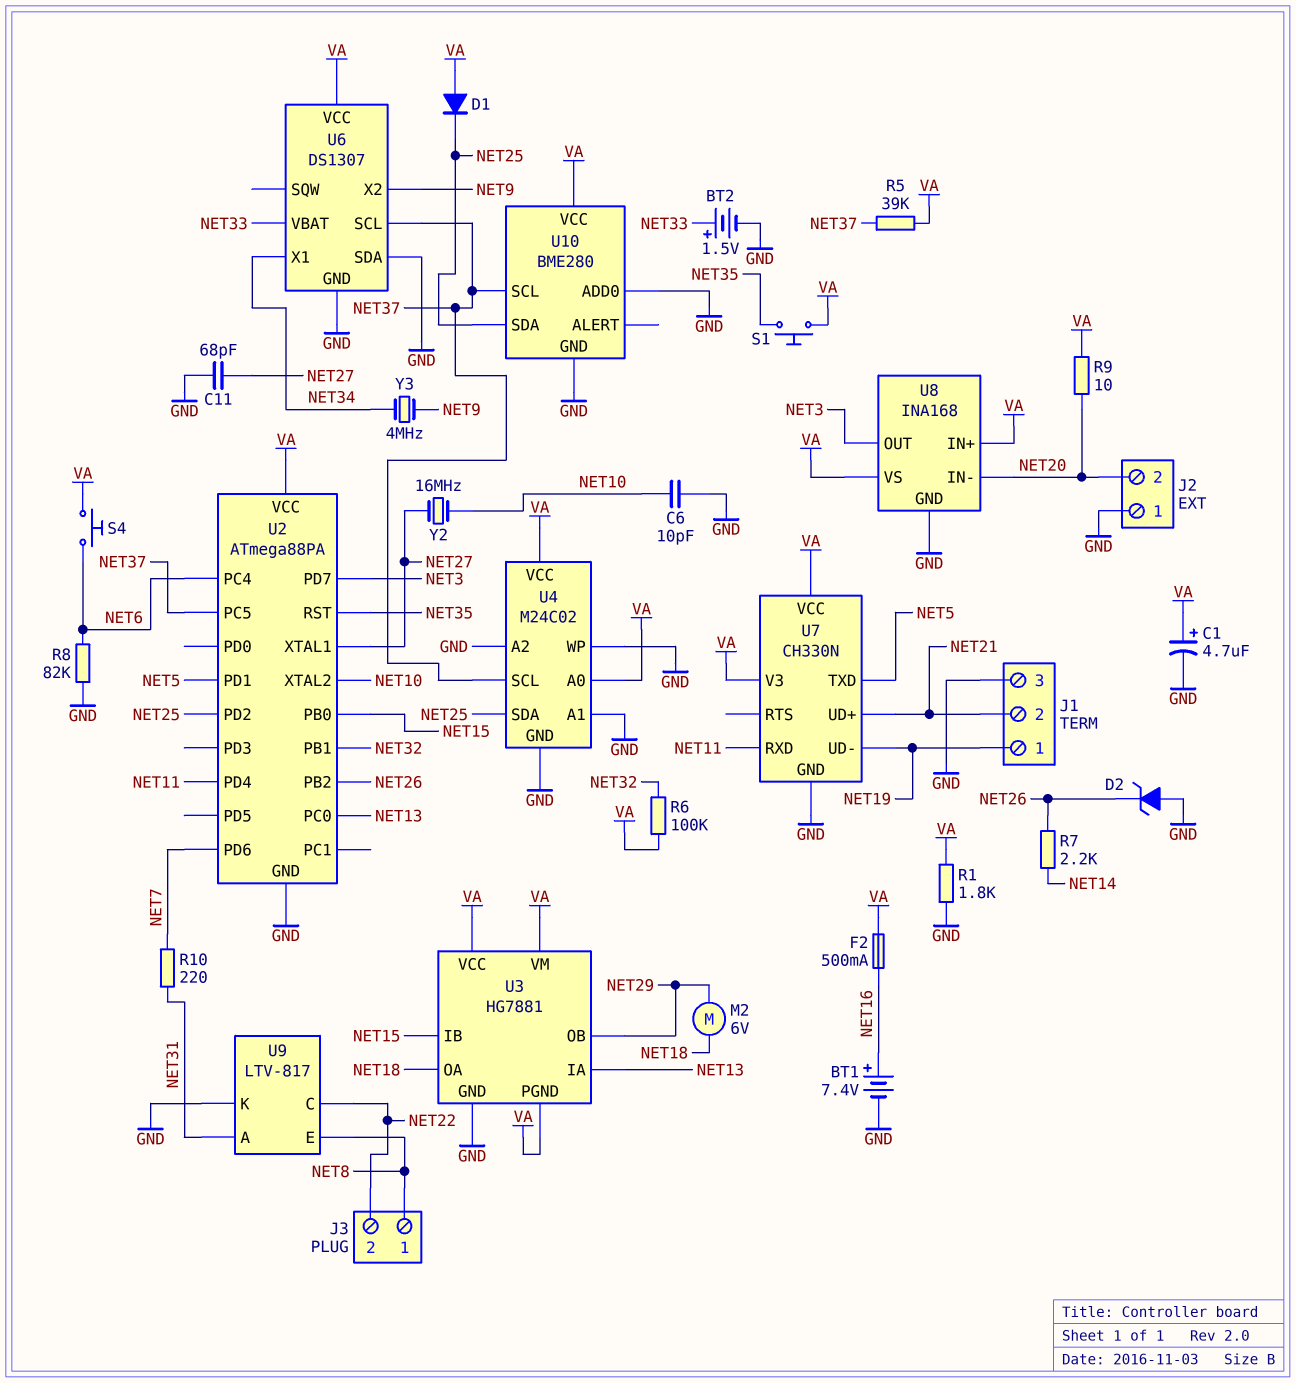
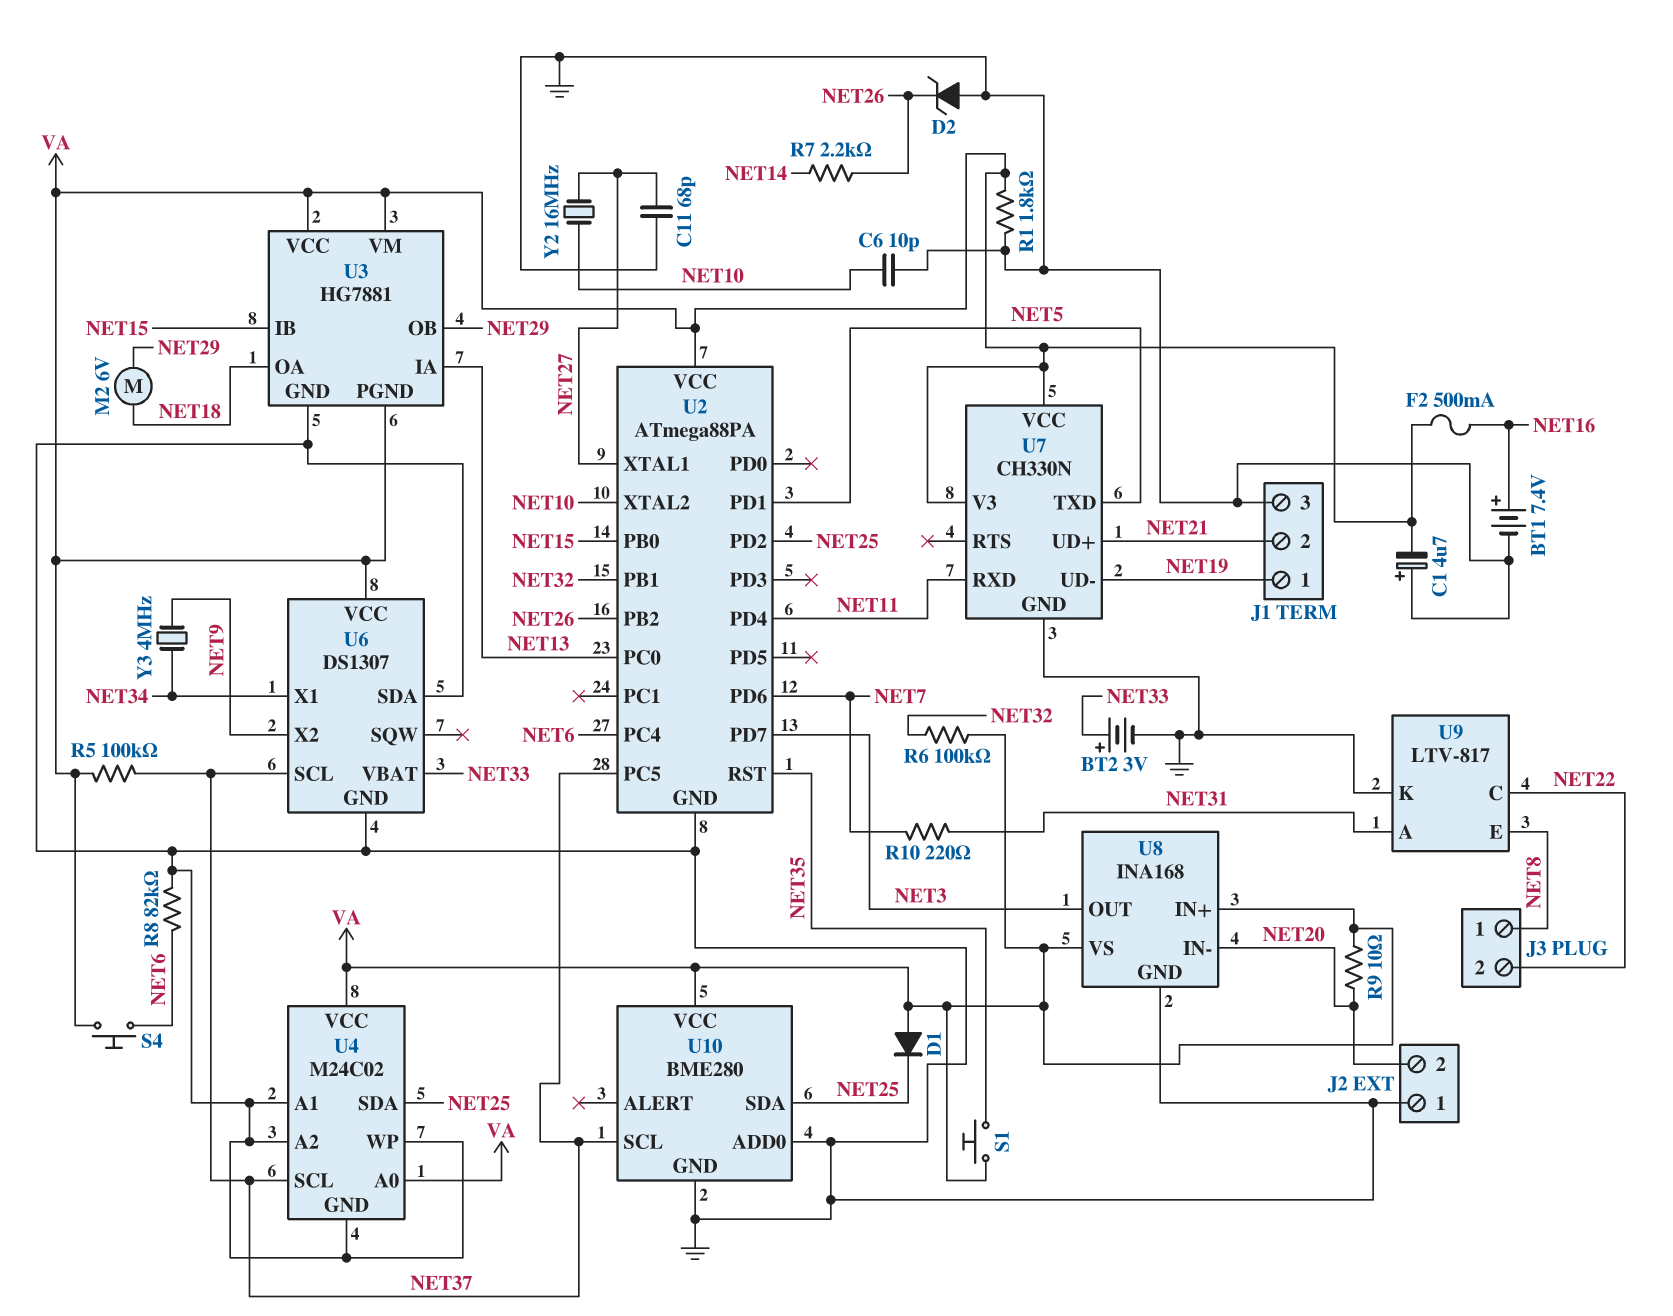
BT2: 1.5V (plus NET33, minus GND) -> 3V (plus NET33, minus GND)
C1: 4.7uF (plus VA, minus GND) -> 4.7uF (plus GND, minus VA)
R5: 39k (NET37, VA) -> 100k (NET37, VA)

